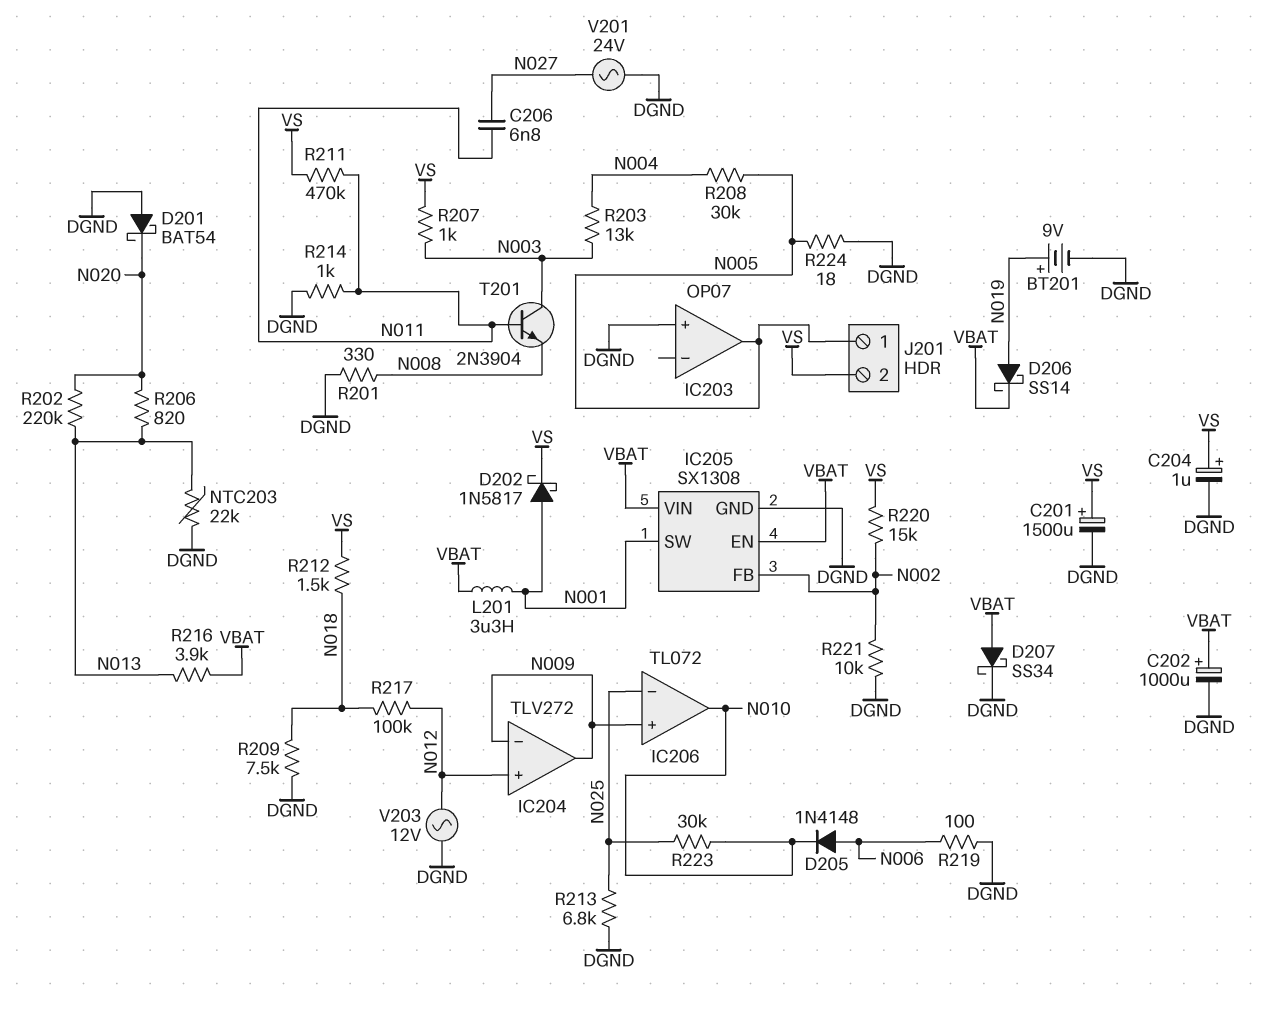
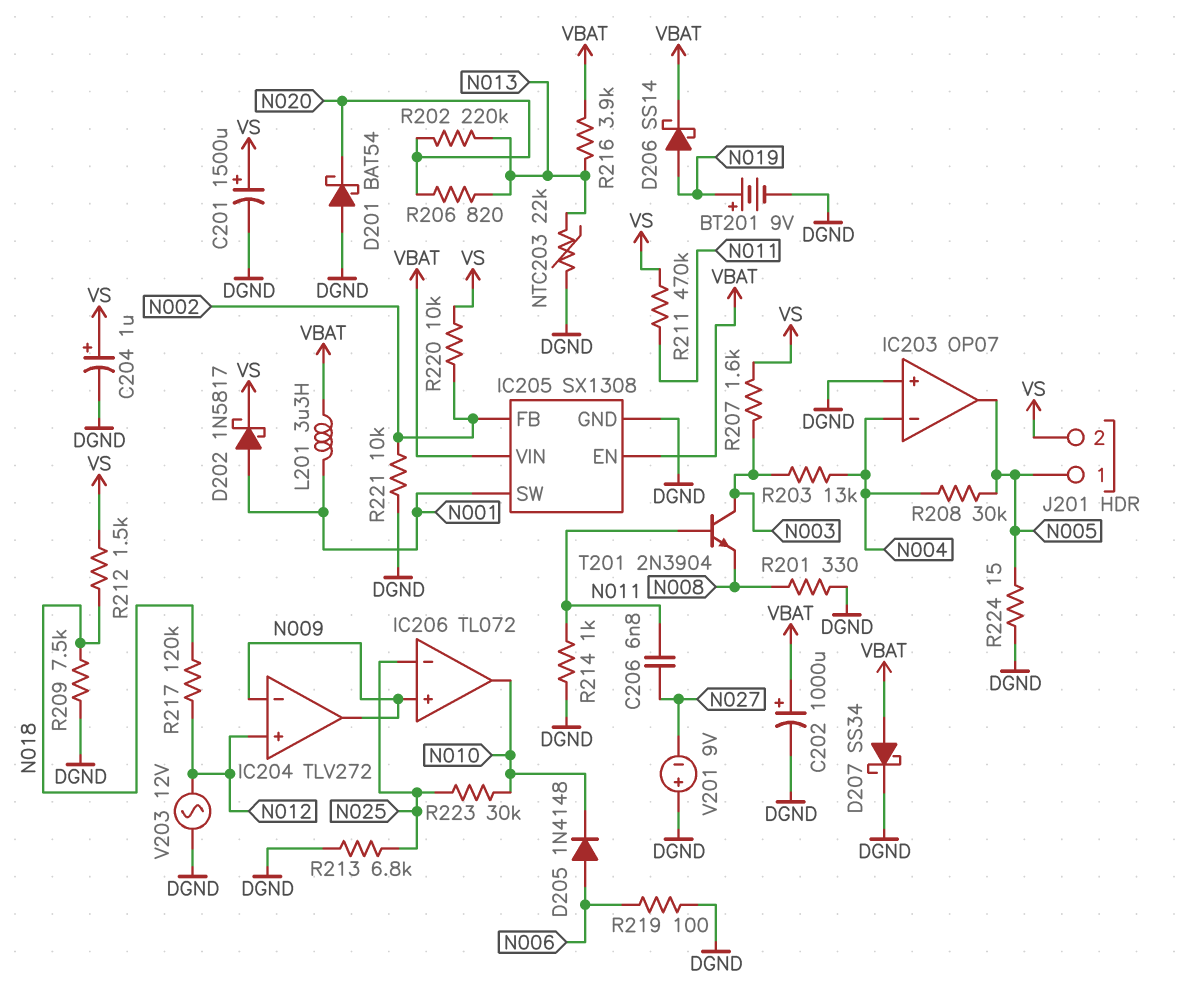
IC203 pin in-: none -> N004
R207: 1k (N003, VS) -> 1.6k (N003, VS)
R217: 100k (N012, N018) -> 120k (N012, N018)
R220: 15k (N002, VS) -> 10k (N002, VS)
R224: 18 (DGND, N005) -> 15 (DGND, N005)
V201: AC 24V (DGND, N027) -> 9V (plus DGND, minus N027)

